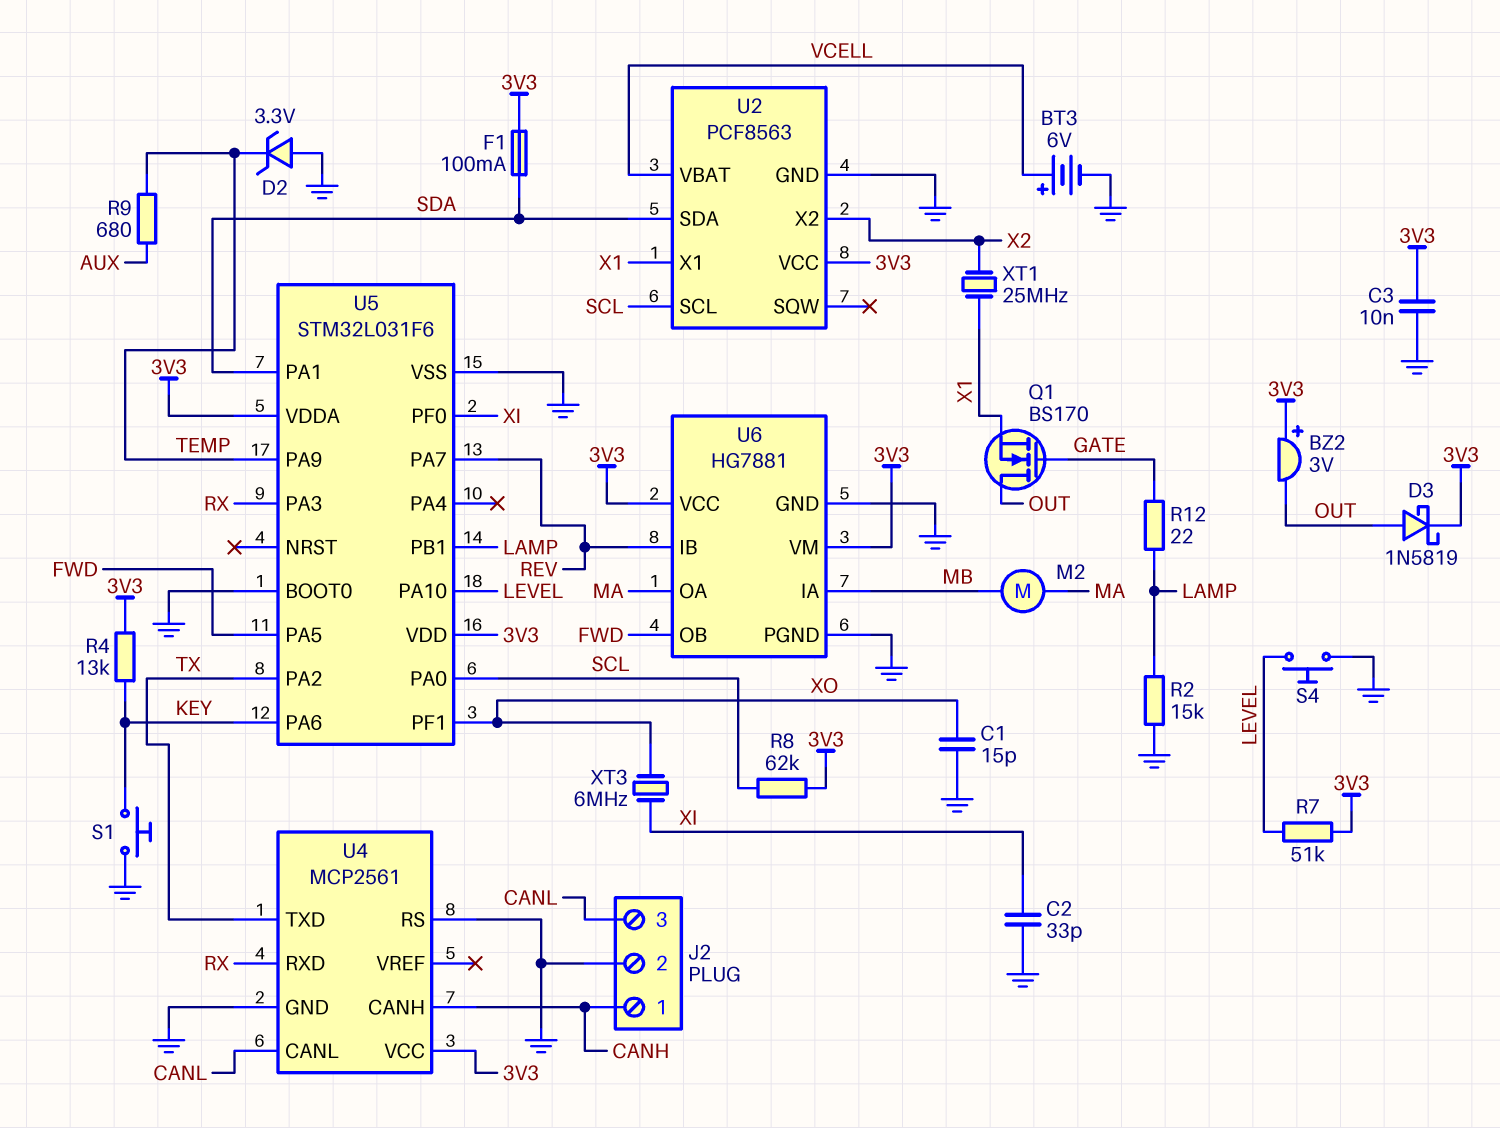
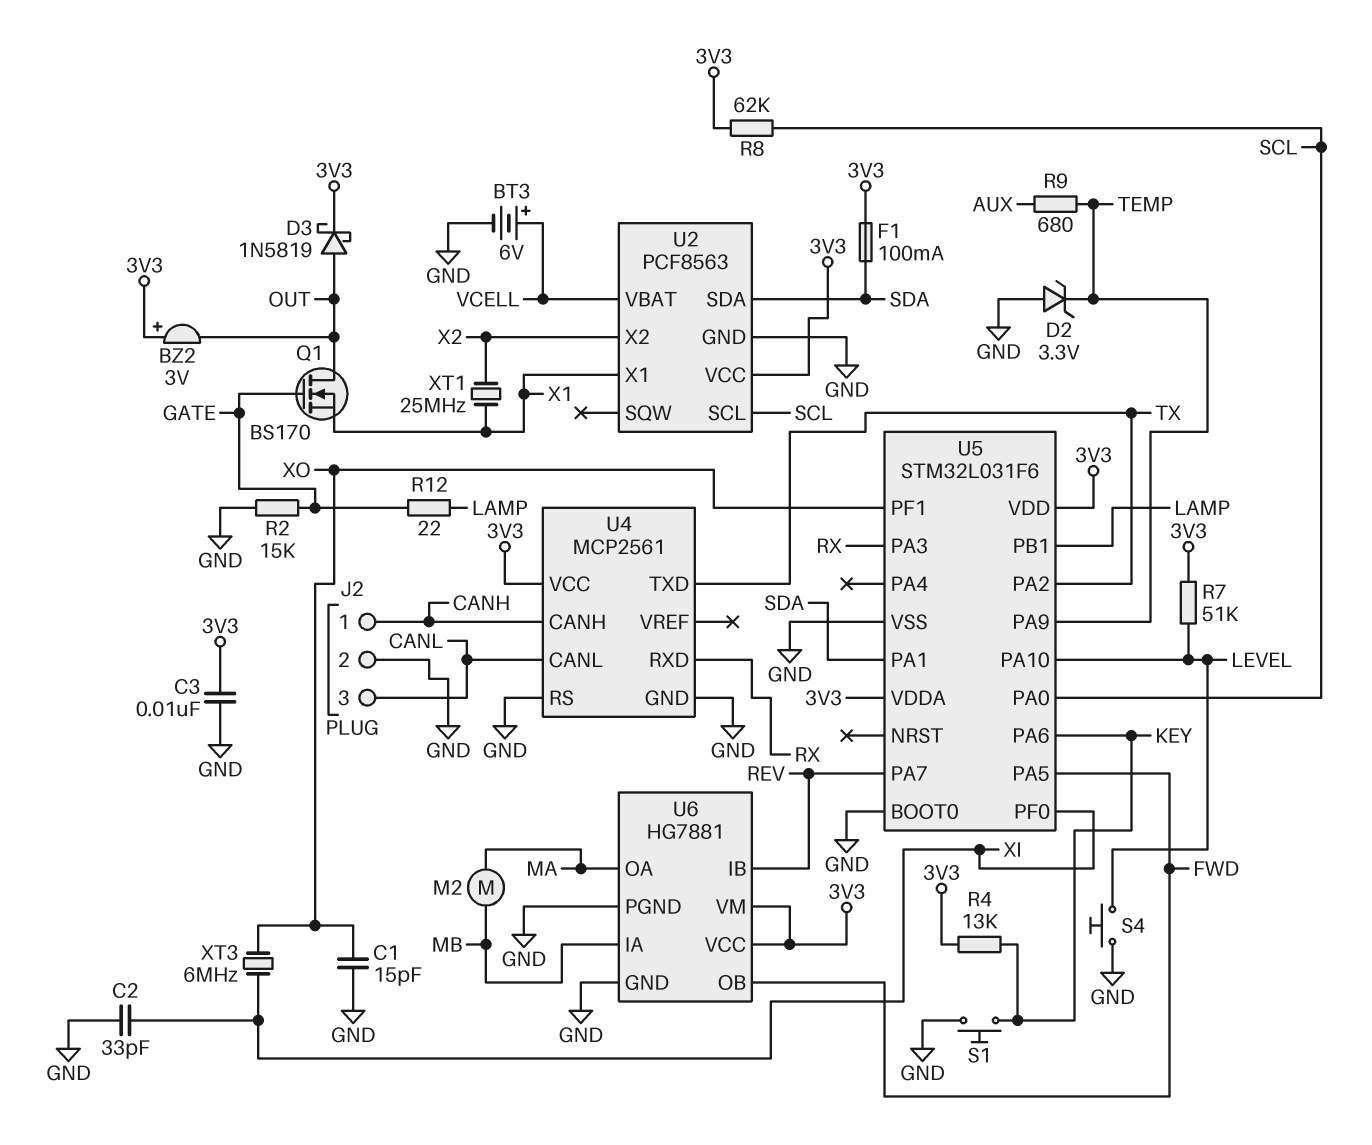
R2: 15k (GND, LAMP) -> 15k (GATE, GND)

